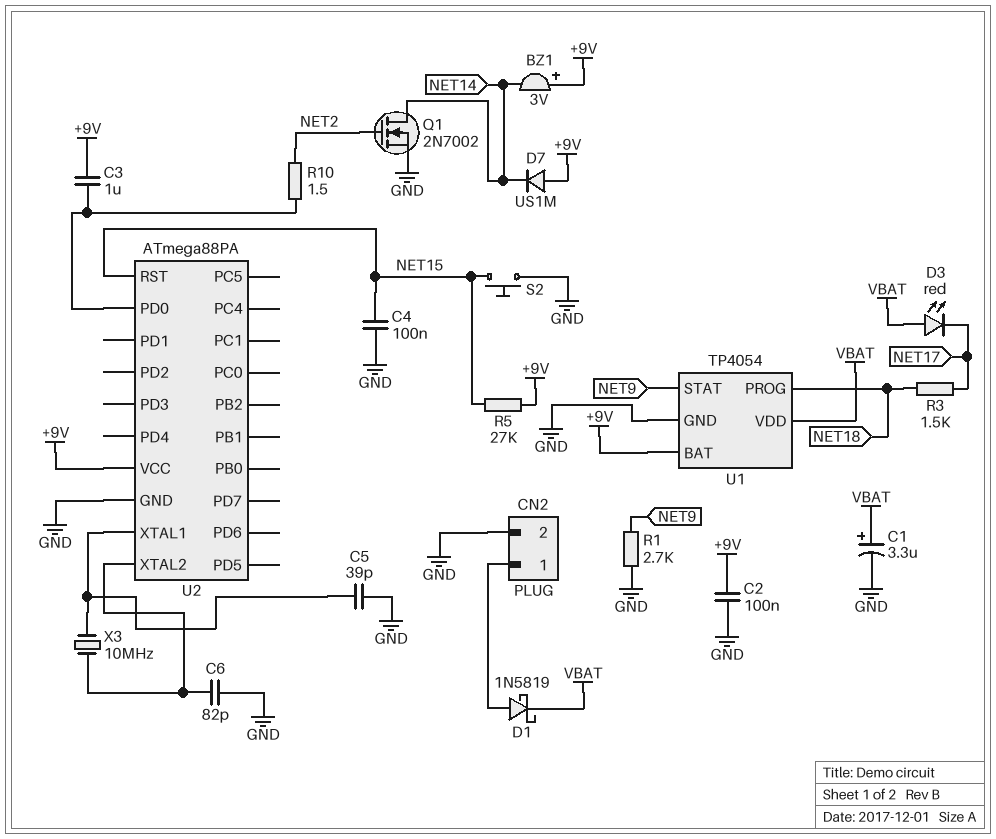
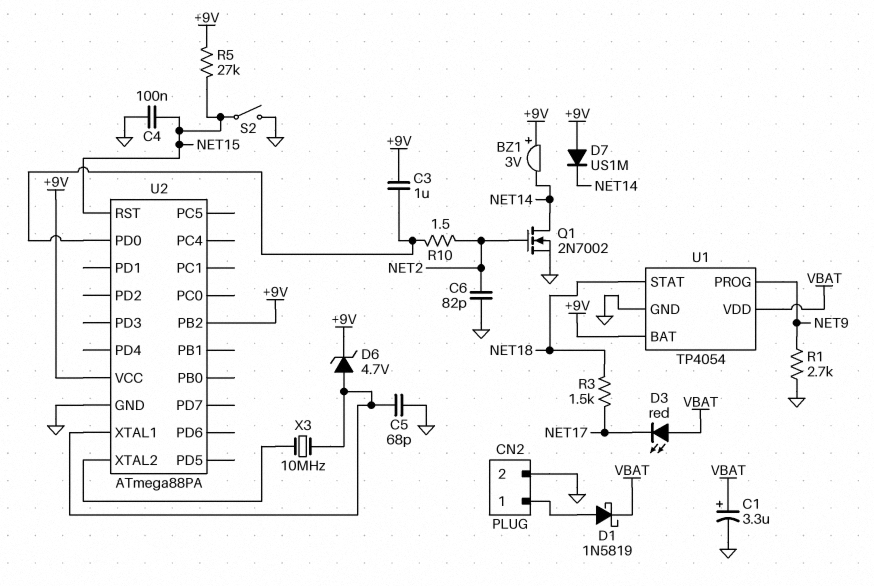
C2: 100nF (+9V, GND) -> none
C5: 39pF (GND, U2/XTAL1) -> 68pF (GND, U2/XTAL1)
C6: 82pF (GND, U2/XTAL2) -> 82pF (GND, NET2)
D6: none -> zener 4.7V (A U2/XTAL1, K +9V)
S2: button (GND, NET15) -> switch (GND, NET15)
U1 pin PROG: NET18 -> NET9
U1 pin STAT: NET9 -> NET18
U2 pin PB2: none -> +9V

